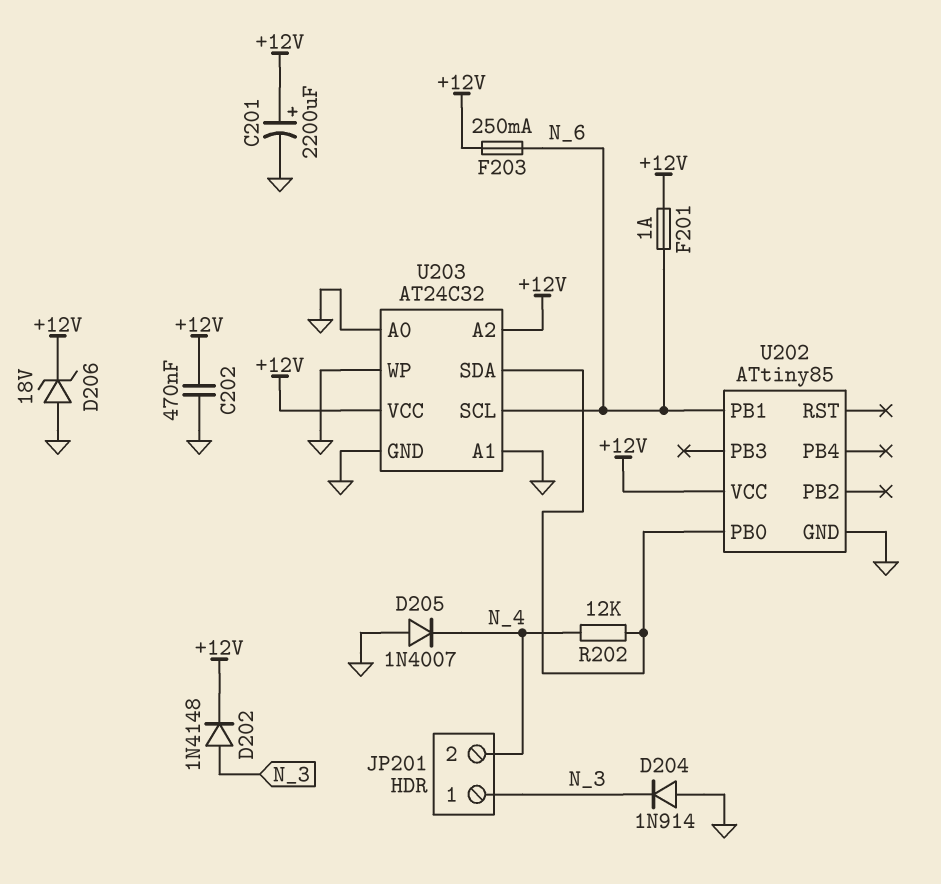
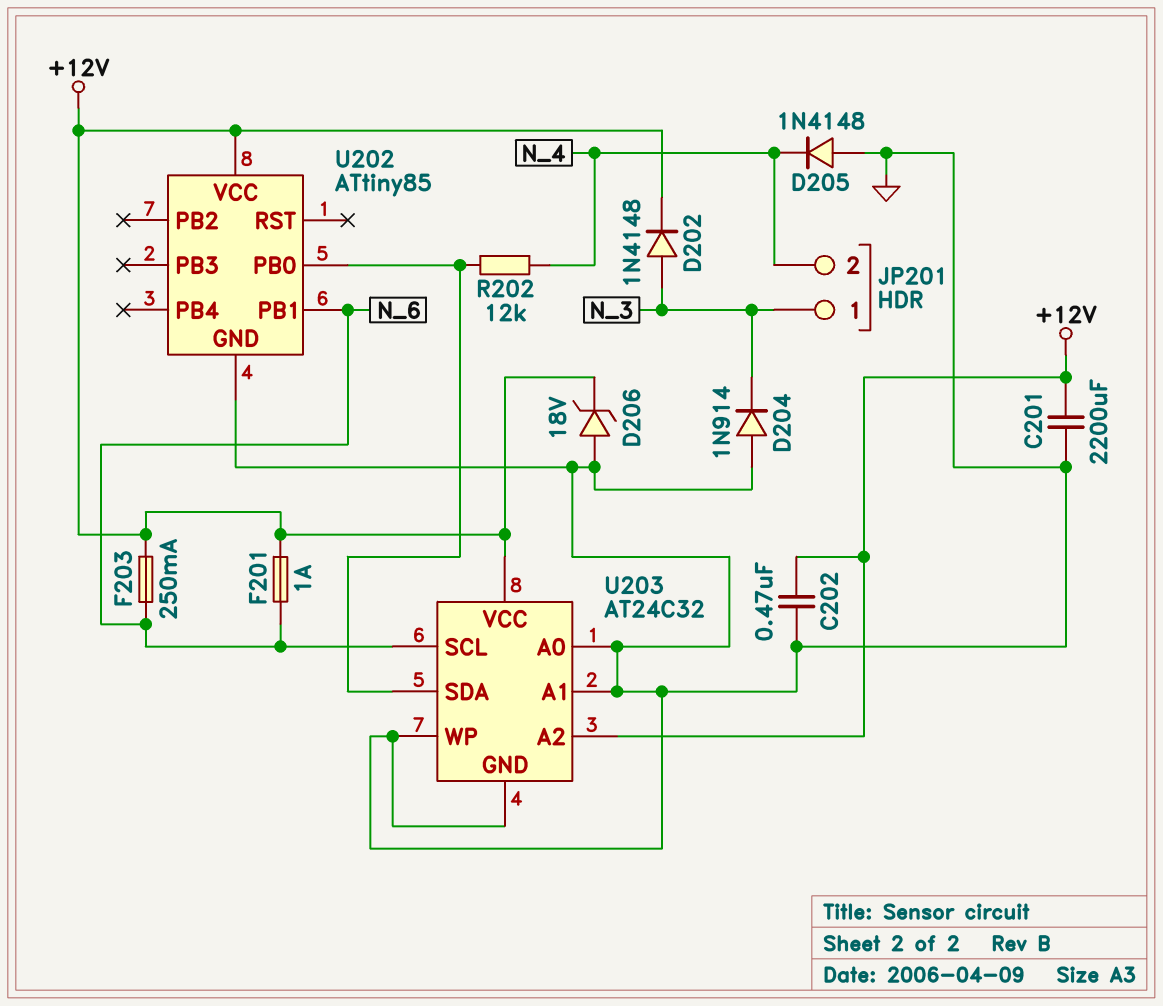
C201: 2200uF (plus +12V, minus GND) -> 2200uF (+12V, GND)
D205: diode 1N4007 (A GND, K N_4) -> diode 1N4148 (A GND, K N_4)

